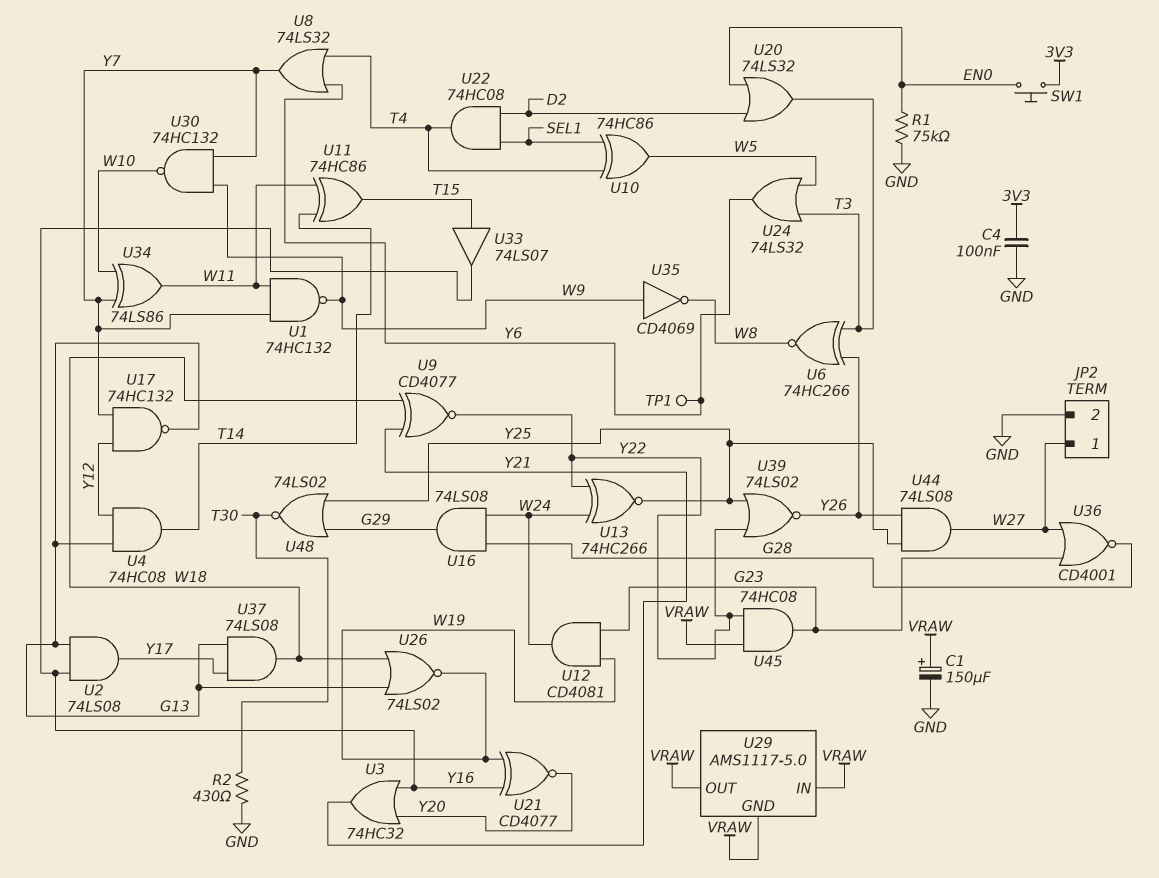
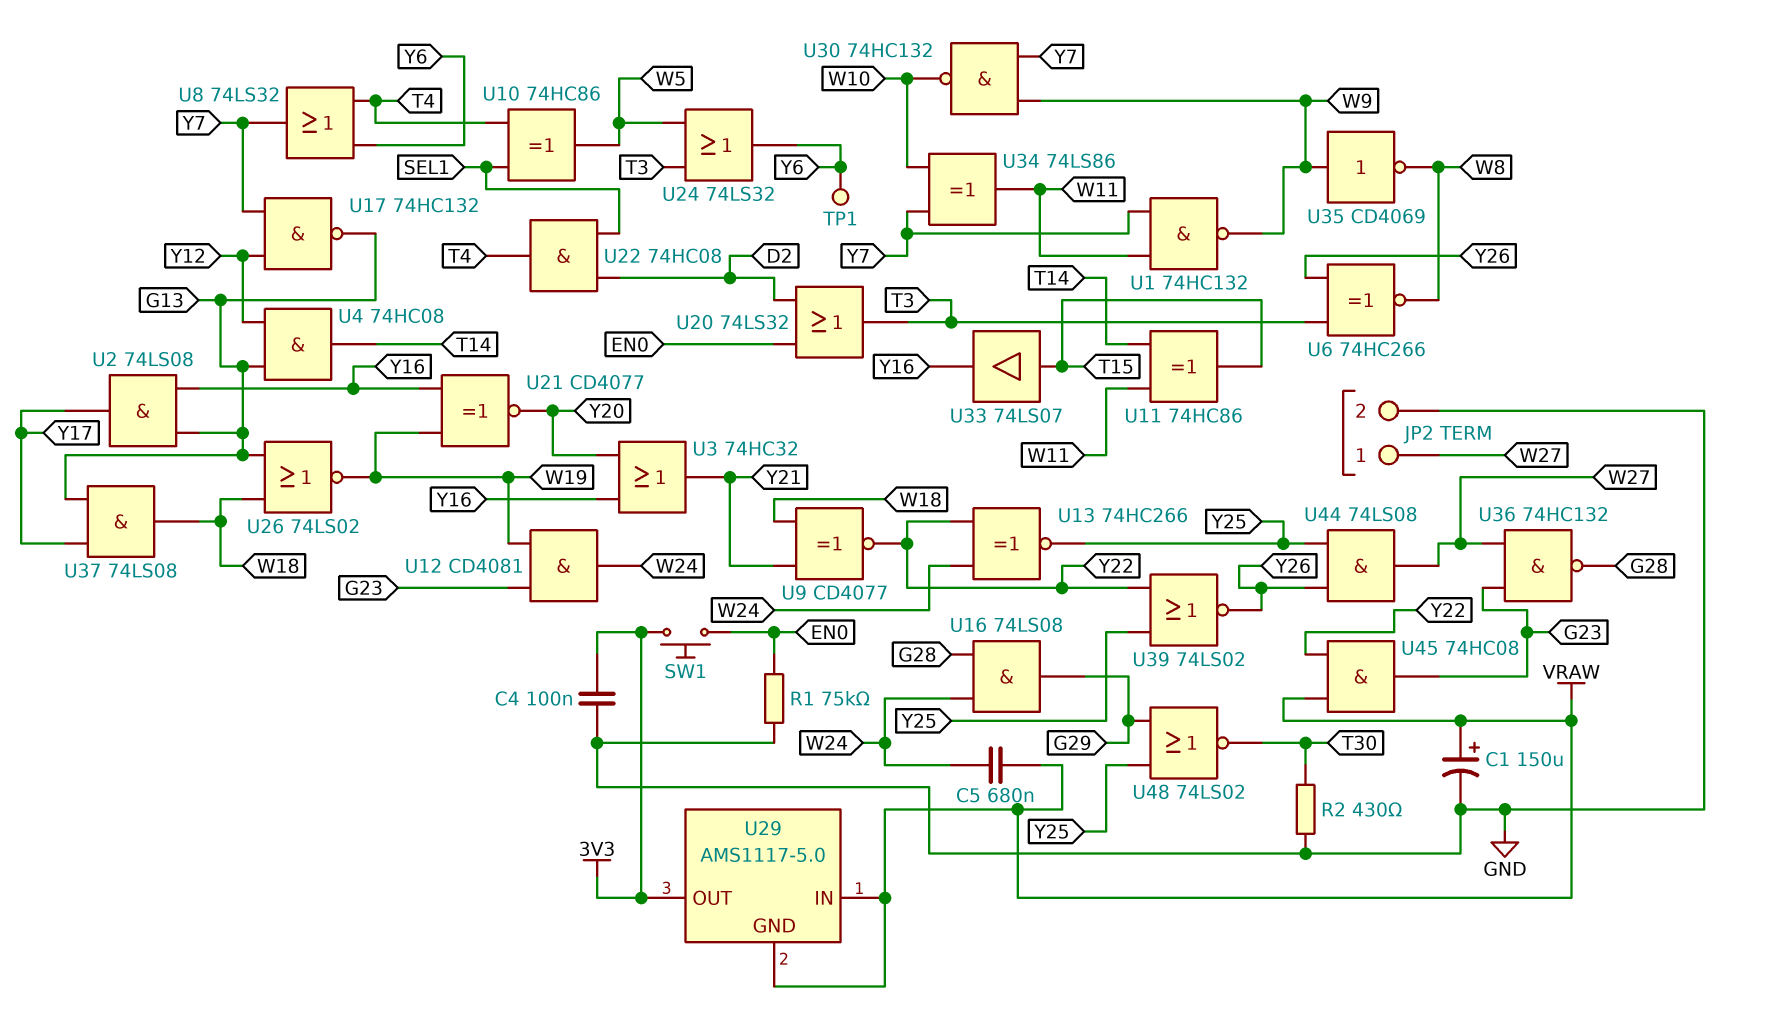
C5: none -> 680nF (VRAW, W24)
U29 pin OUT: VRAW -> 3V3
U36: NOR CD4001 (in G23, in W27, out G28) -> NAND 74HC132 (in G23, in W27, out G28)

